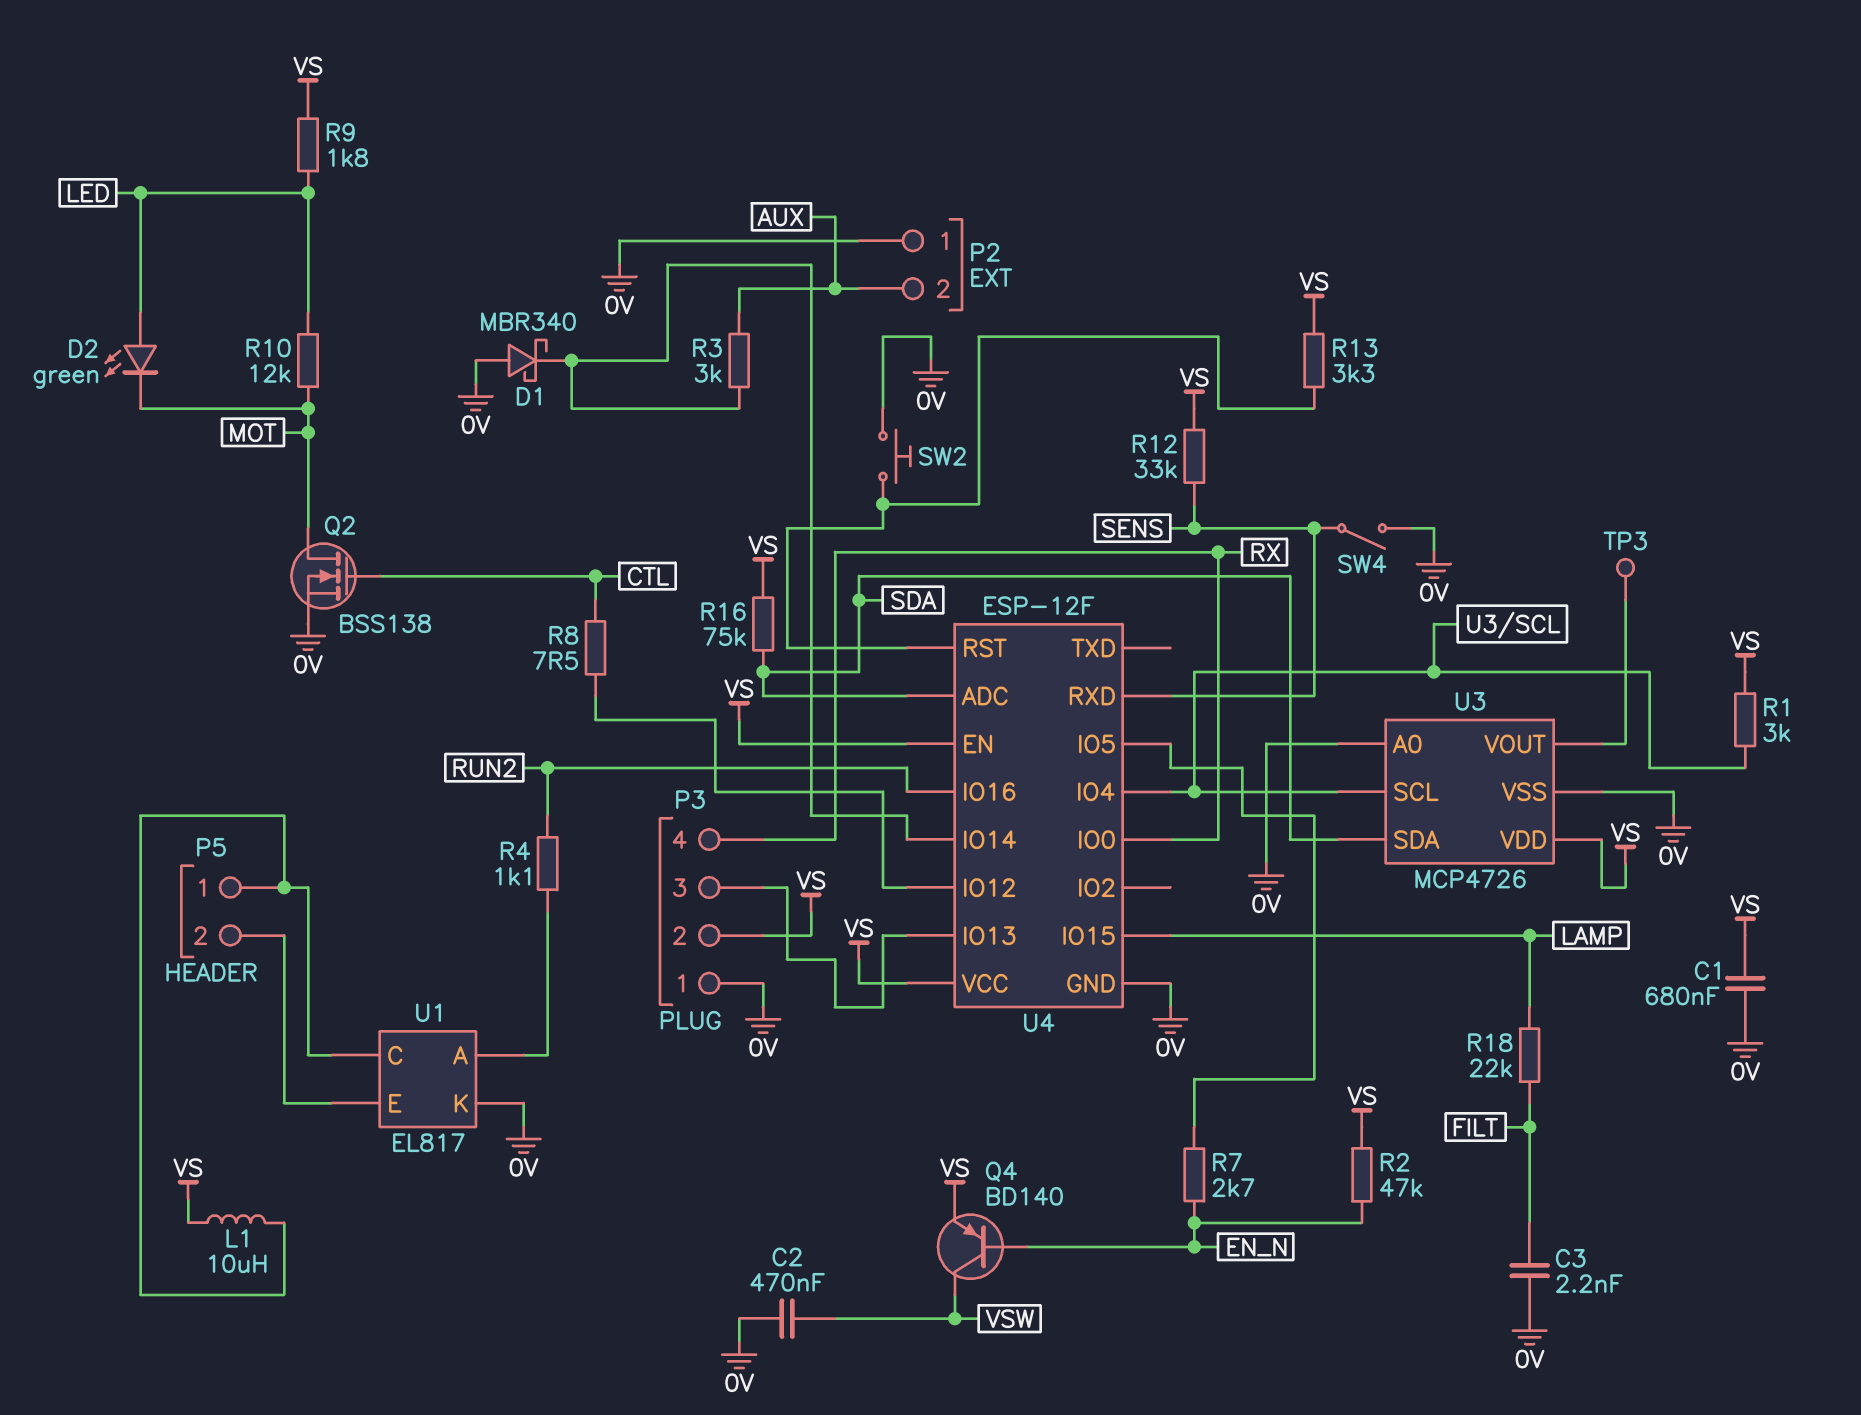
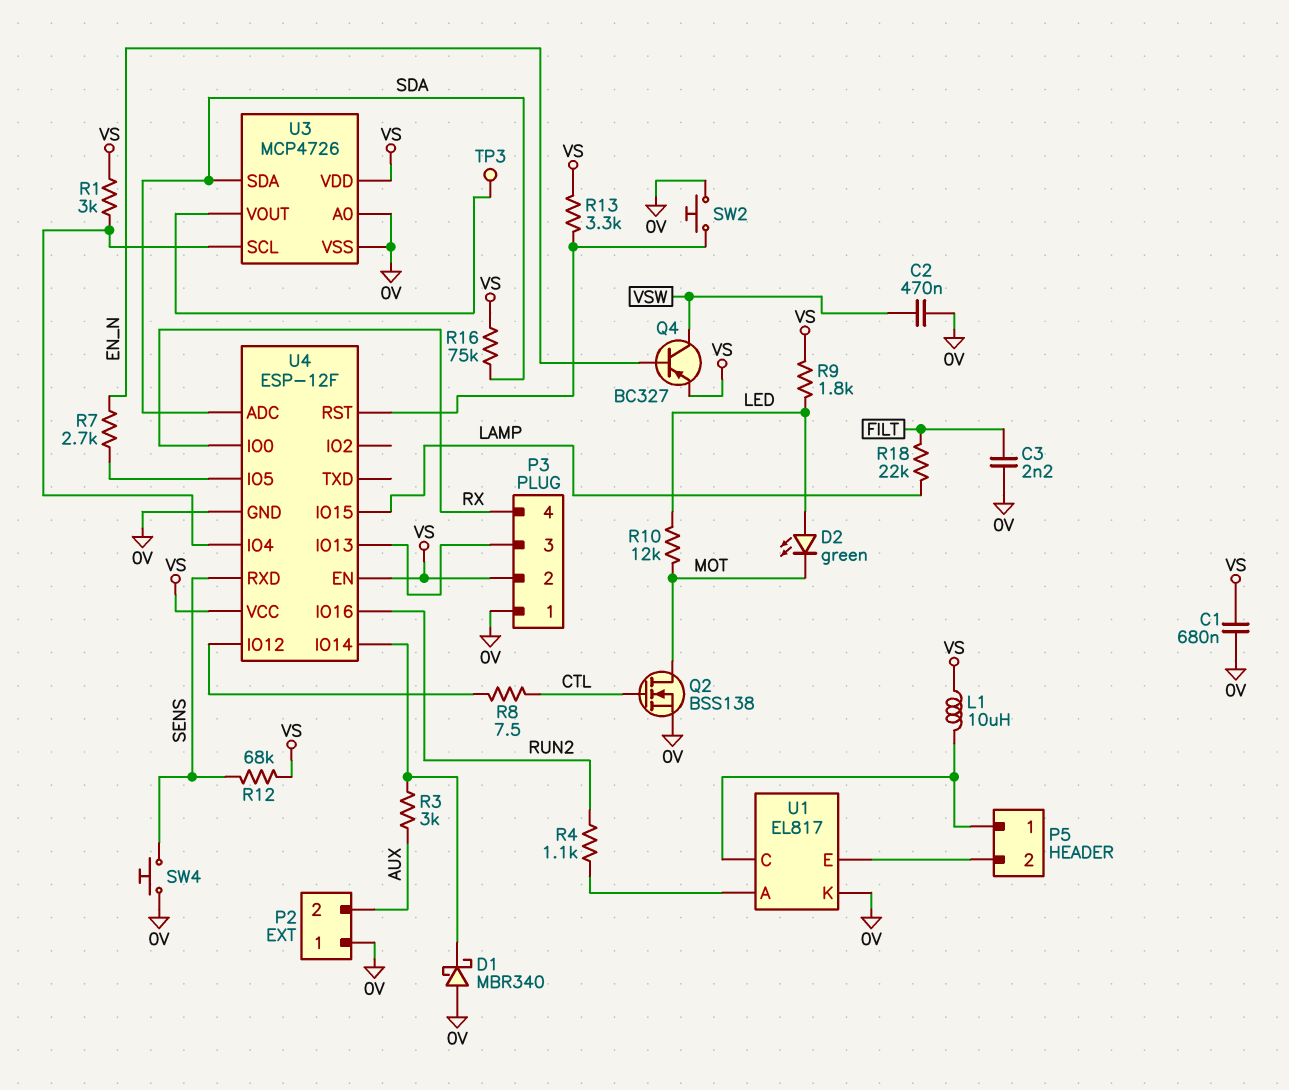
Q4: PNP BD140 (B EN_N, C VSW, E VS) -> PNP BC327 (B EN_N, C VSW, E VS)
R2: 47k (EN_N, VS) -> none
R12: 33k (SENS, VS) -> 68k (SENS, VS)
SW4: switch (0V, SENS) -> button (0V, SENS)

